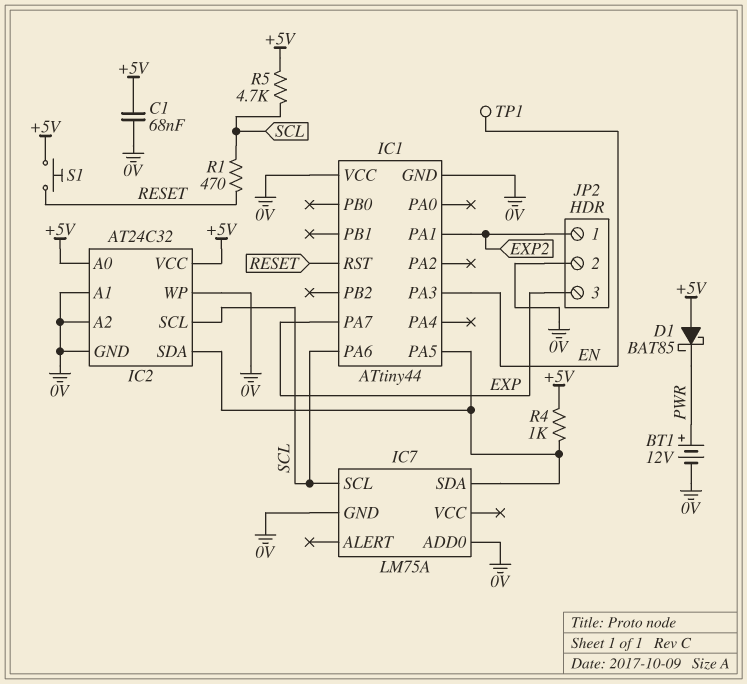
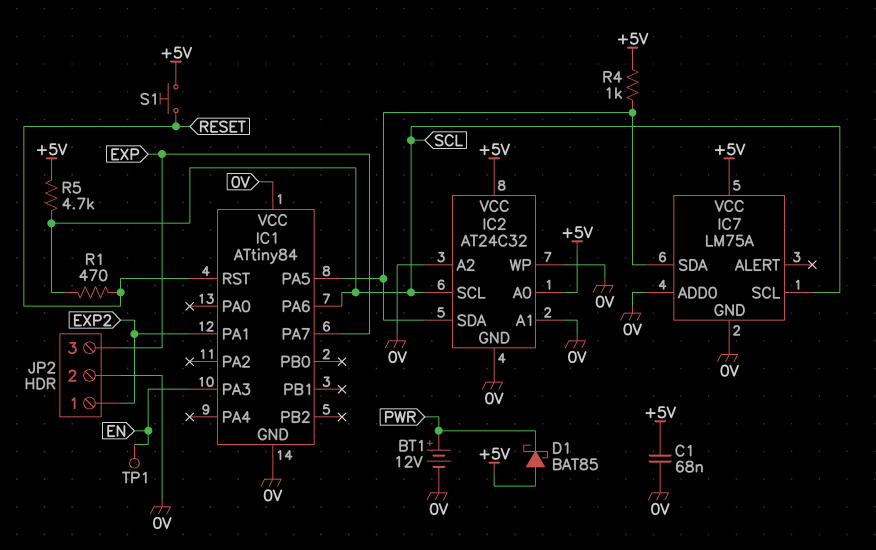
IC1: ATtiny44 -> ATtiny84
IC7 pin VCC: none -> +5V

